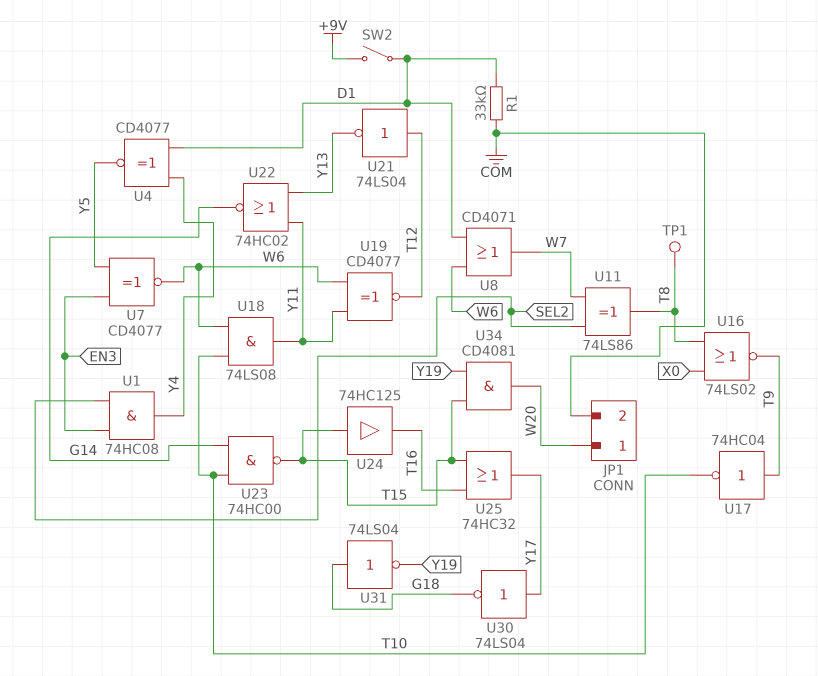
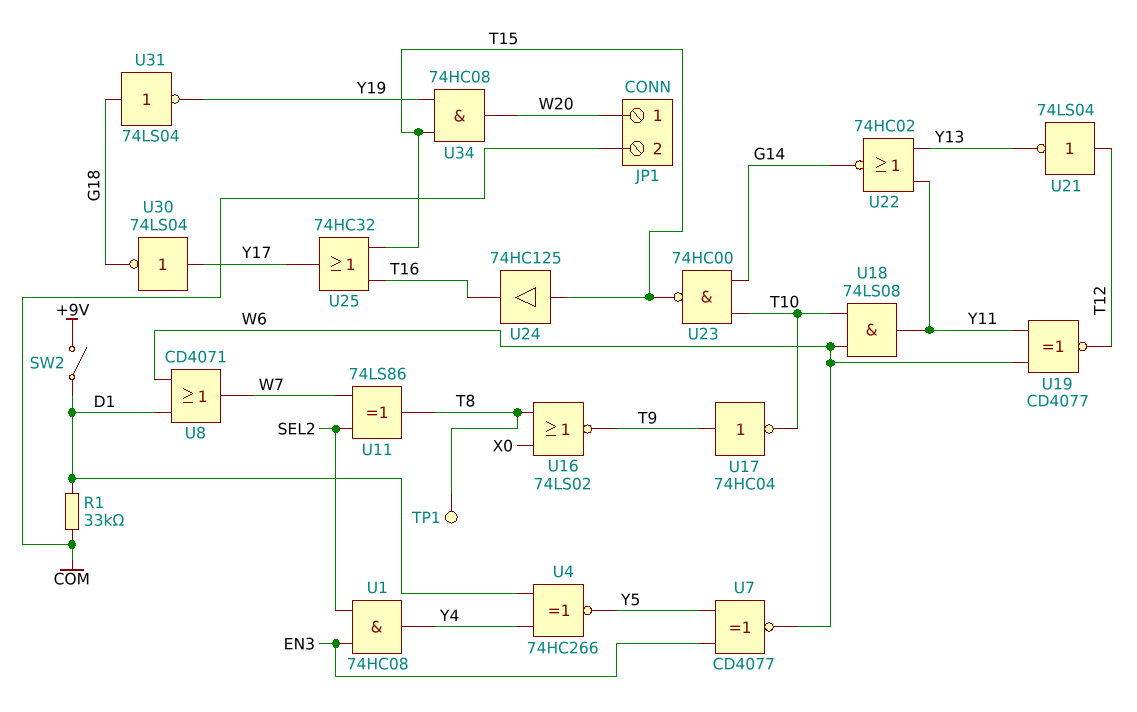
U4: XNOR CD4077 (in D1, in Y4, out Y5) -> XNOR 74HC266 (in D1, in Y4, out Y5)
U34: AND CD4081 (in T15, in Y19, out W20) -> AND 74HC08 (in T15, in Y19, out W20)

